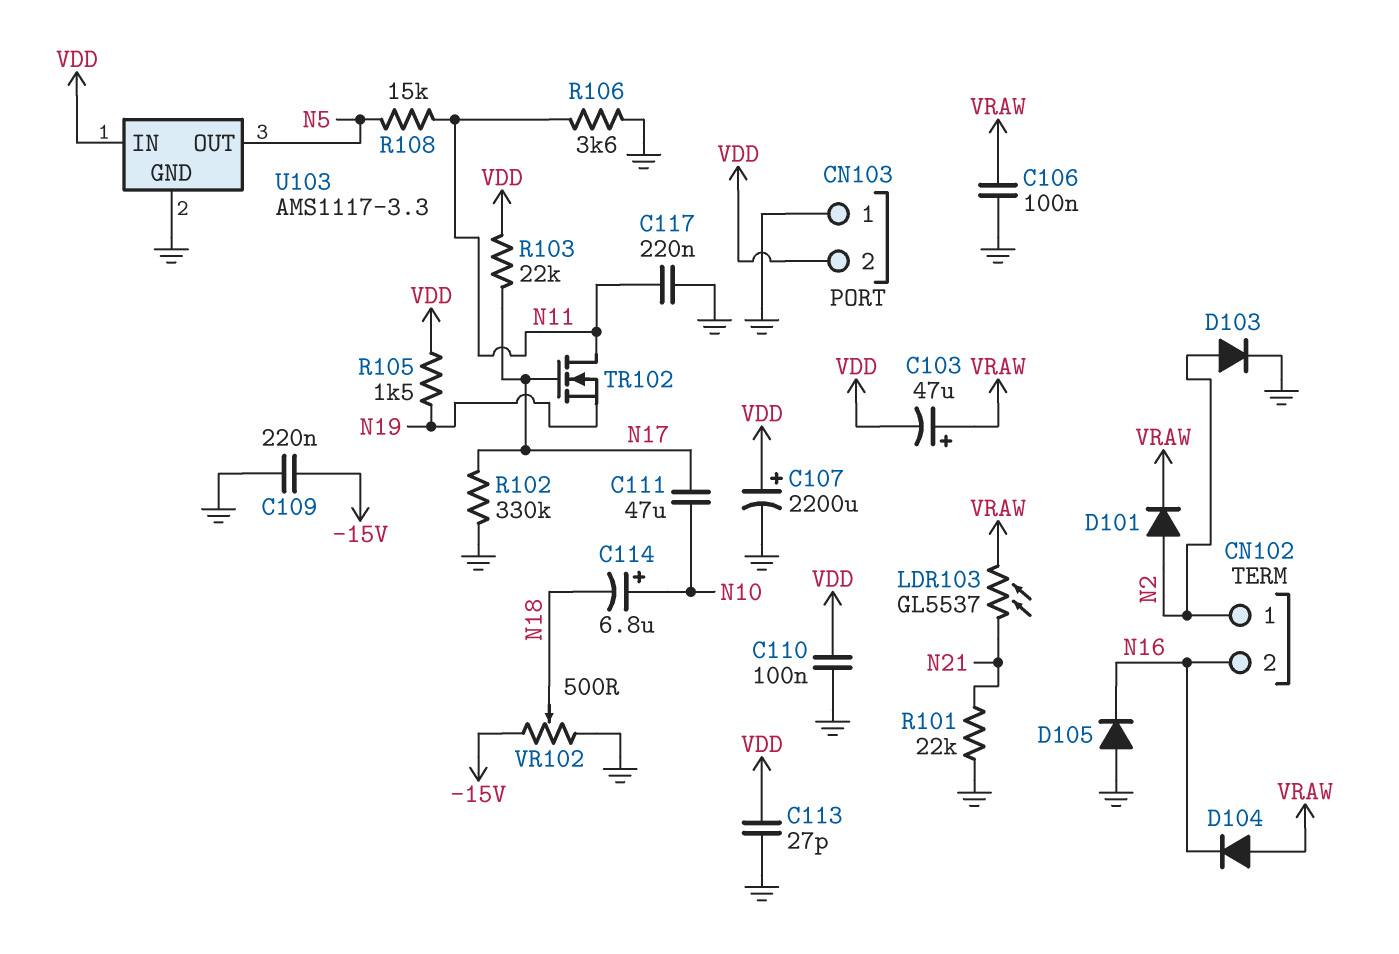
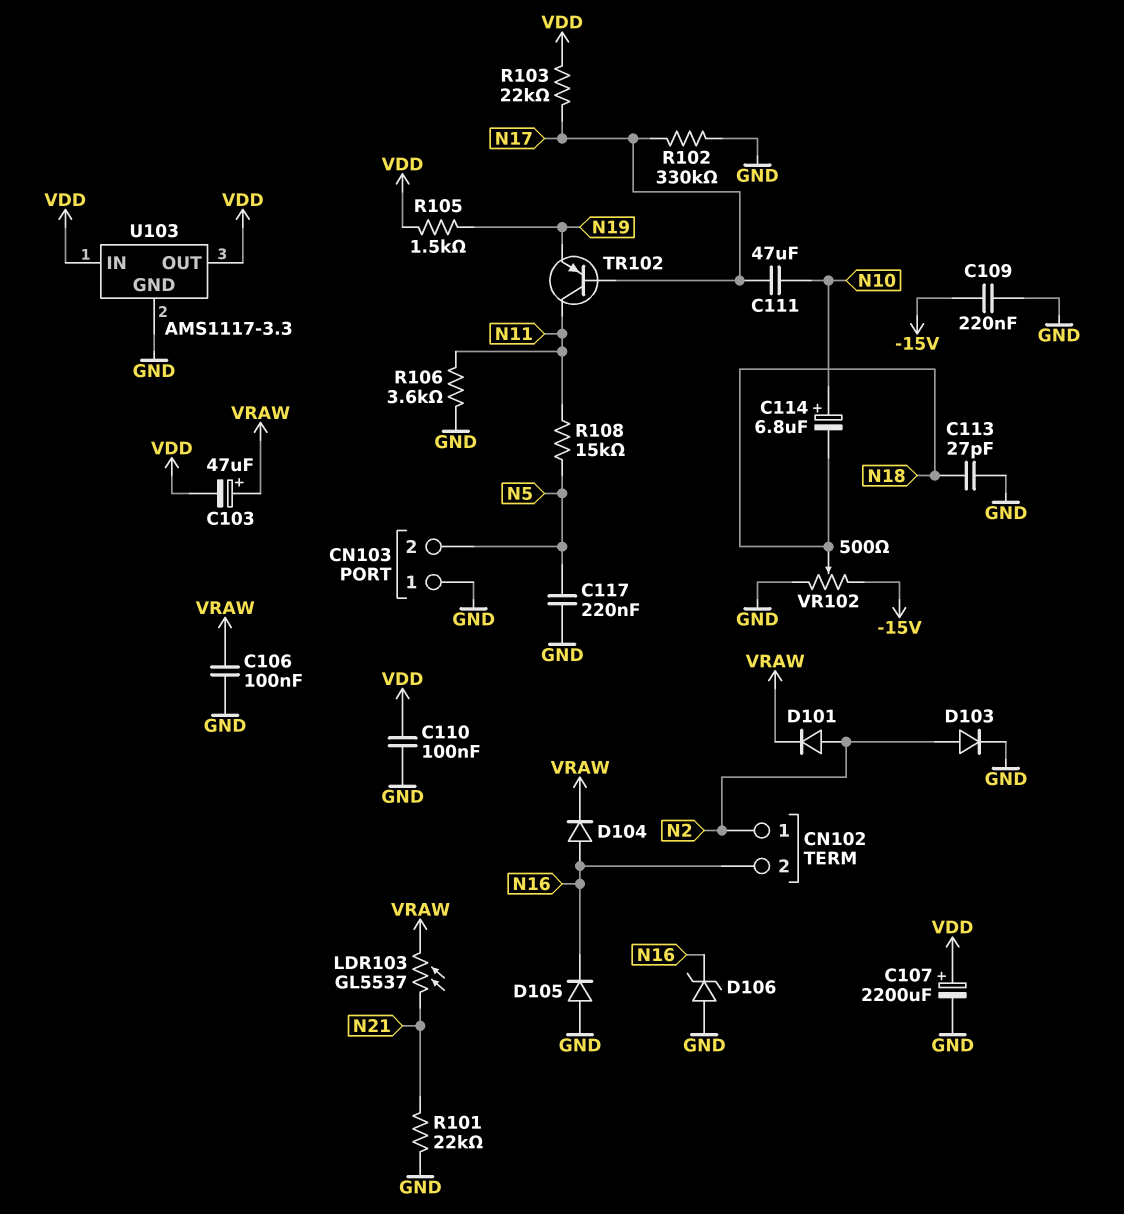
C113: 27pF (GND, VDD) -> 27pF (GND, N18)
C117: 220nF (GND, N11) -> 220nF (GND, N5)
CN103 pin 2: VDD -> N5
D104: diode (A VRAW, K N16) -> diode (A N16, K VRAW)
D106: none -> zener (A GND, K N16)
TR102: NMOS (G N17, D N11, S N19) -> PNP (B N17, C N11, E N19)
U103 pin OUT: N5 -> VDD

